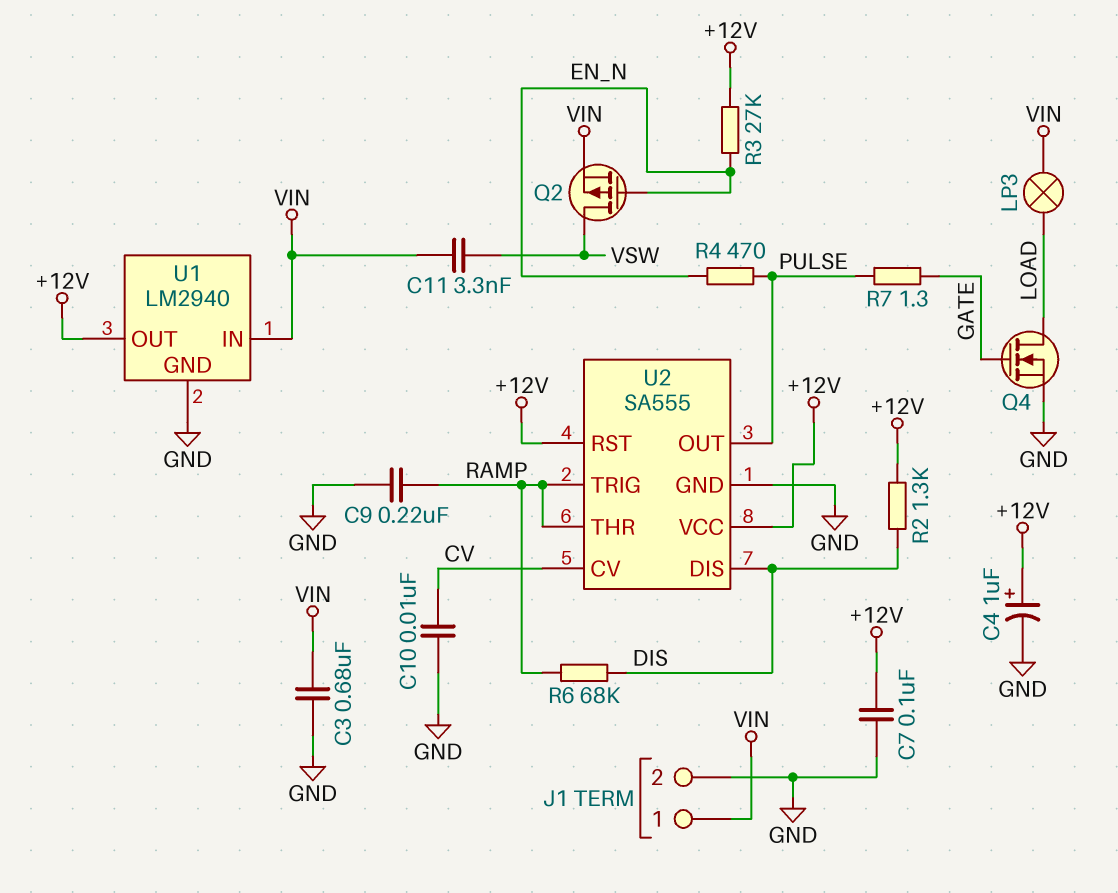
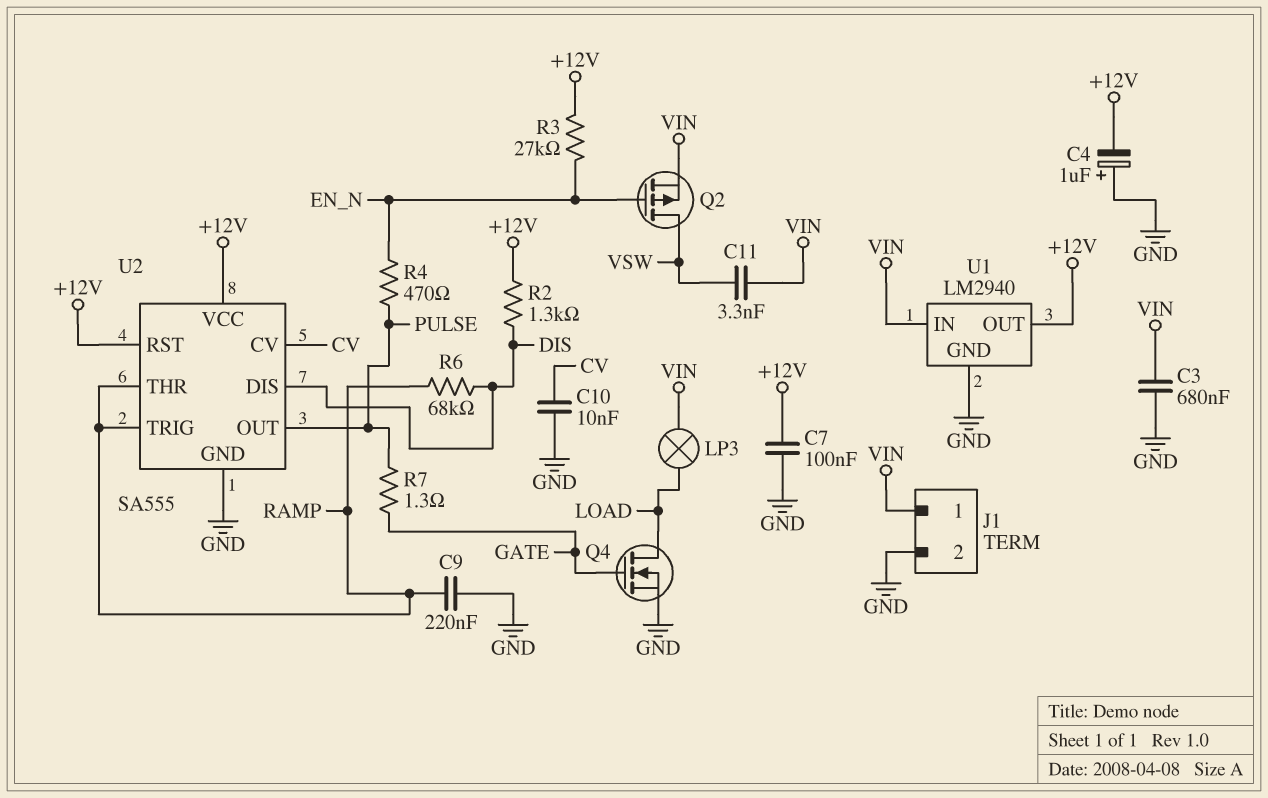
C4: 1uF (plus +12V, minus GND) -> 1uF (plus GND, minus +12V)

